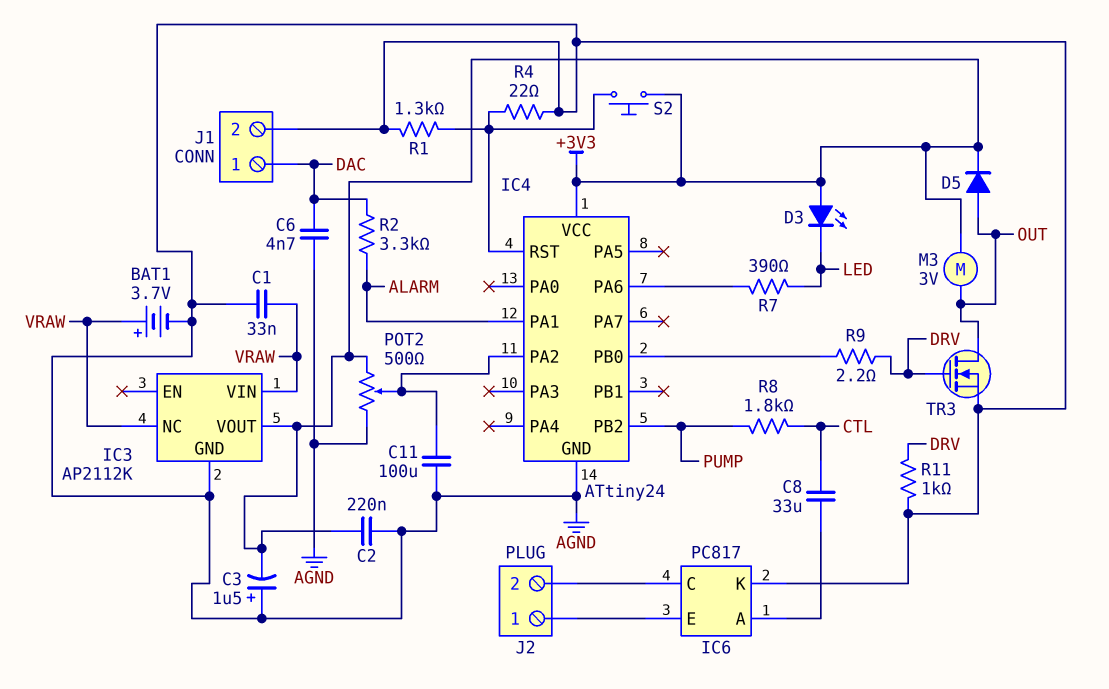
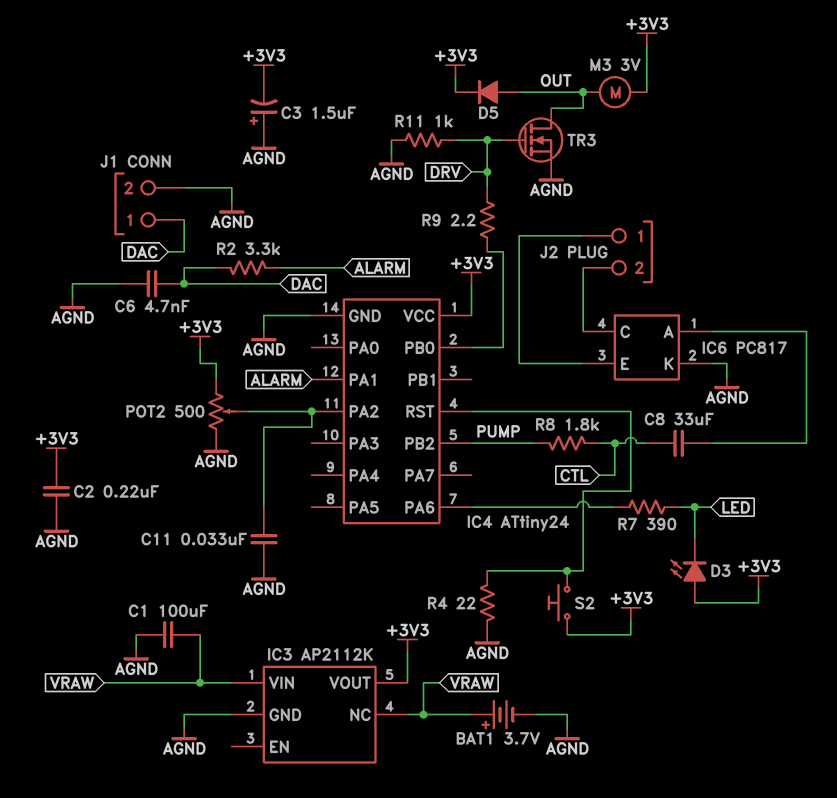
C1: 33nF (AGND, VRAW) -> 100uF (AGND, VRAW)
C11: 100uF (AGND, IC4/PA2) -> 33nF (AGND, IC4/PA2)
R1: 1.3k (AGND, IC4/RST) -> none

